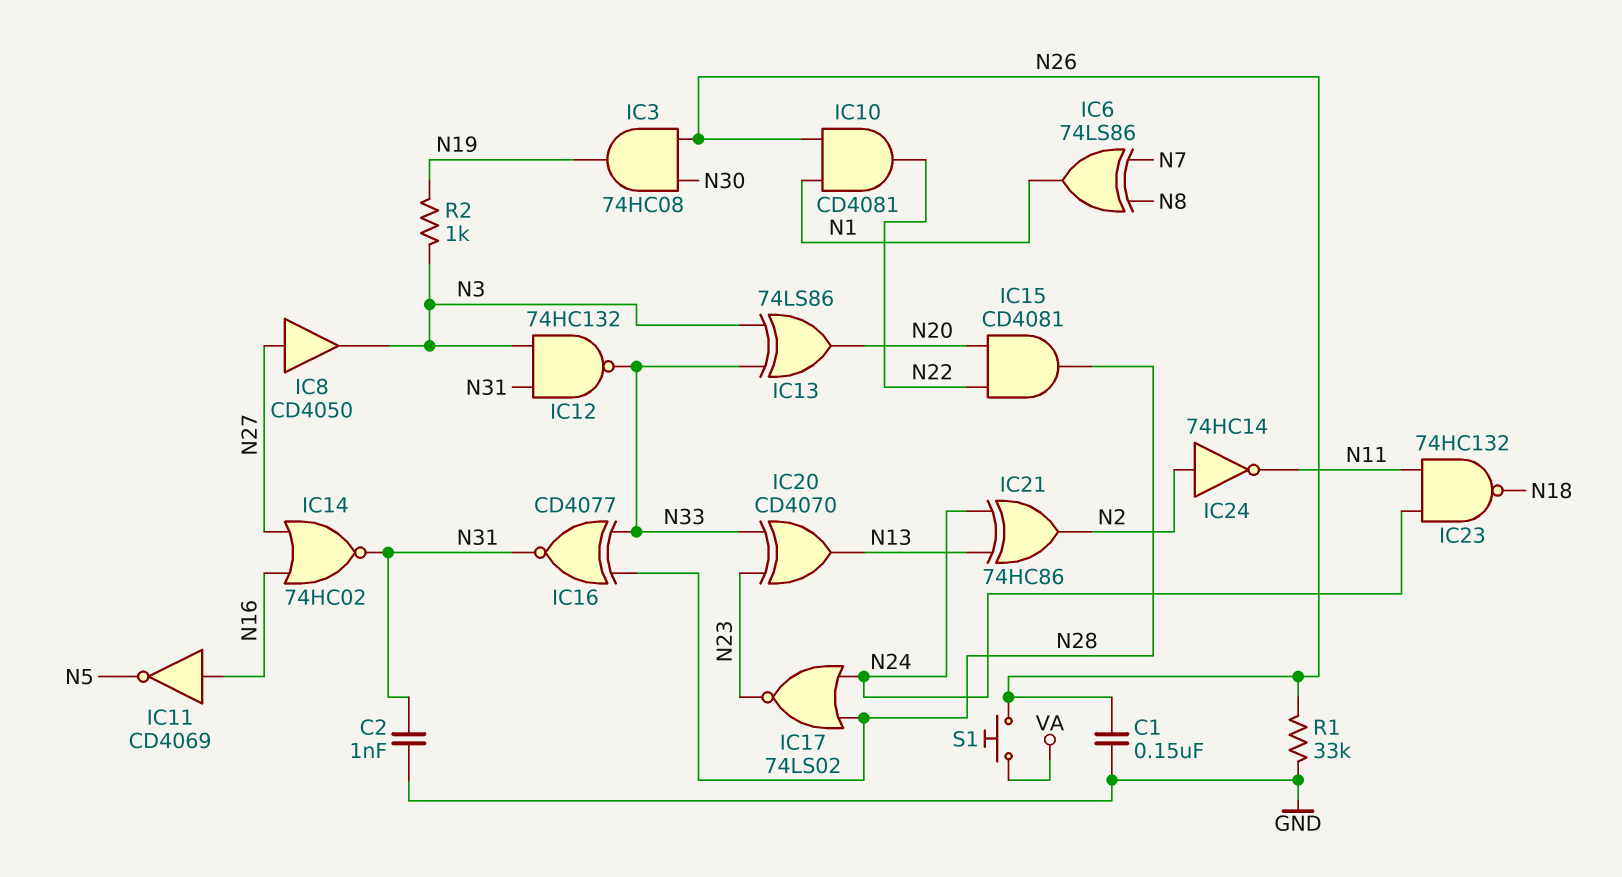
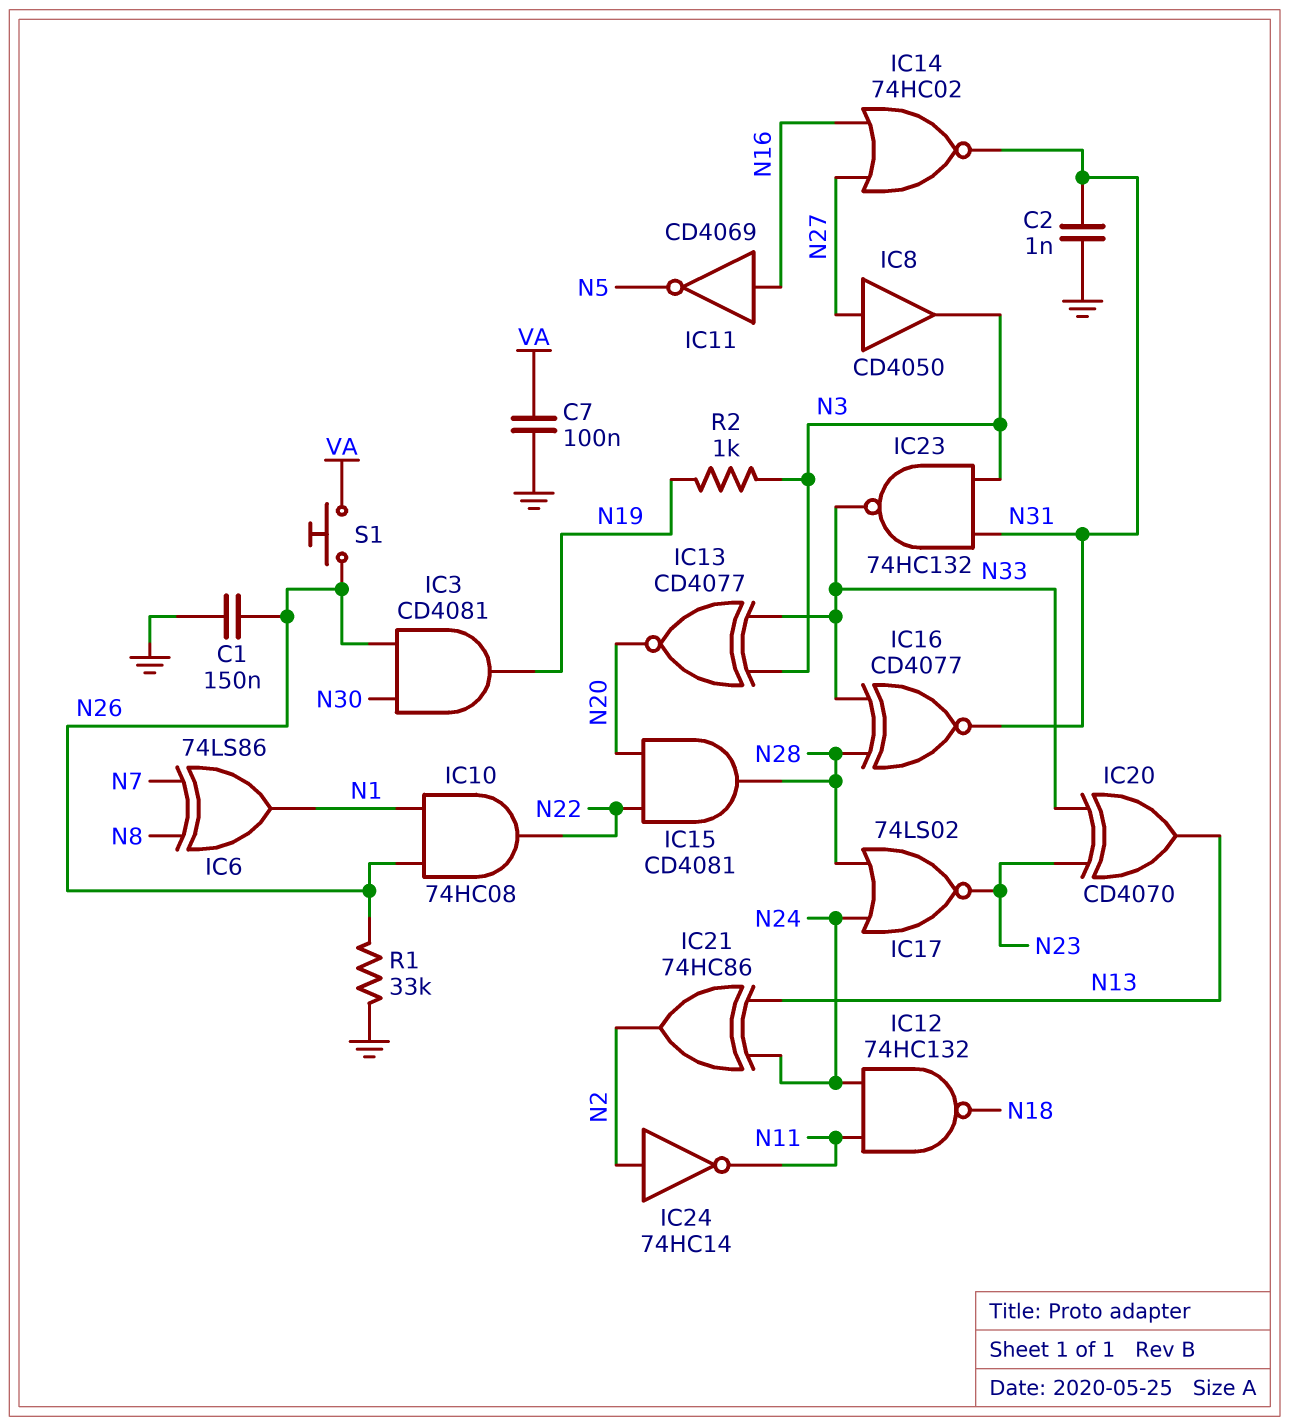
C7: none -> 100nF (GND, VA)
IC3: AND 74HC08 (in N26, in N30, out N19) -> AND CD4081 (in N26, in N30, out N19)
IC10: AND CD4081 (in N1, in N26, out N22) -> AND 74HC08 (in N1, in N26, out N22)
IC12: NAND 74HC132 (in N3, in N31, out N33) -> NAND 74HC132 (in N11, in N24, out N18)
IC13: XOR 74LS86 (in N3, in N33, out N20) -> XNOR CD4077 (in N3, in N33, out N20)
IC23: NAND 74HC132 (in N11, in N24, out N18) -> NAND 74HC132 (in N3, in N31, out N33)

